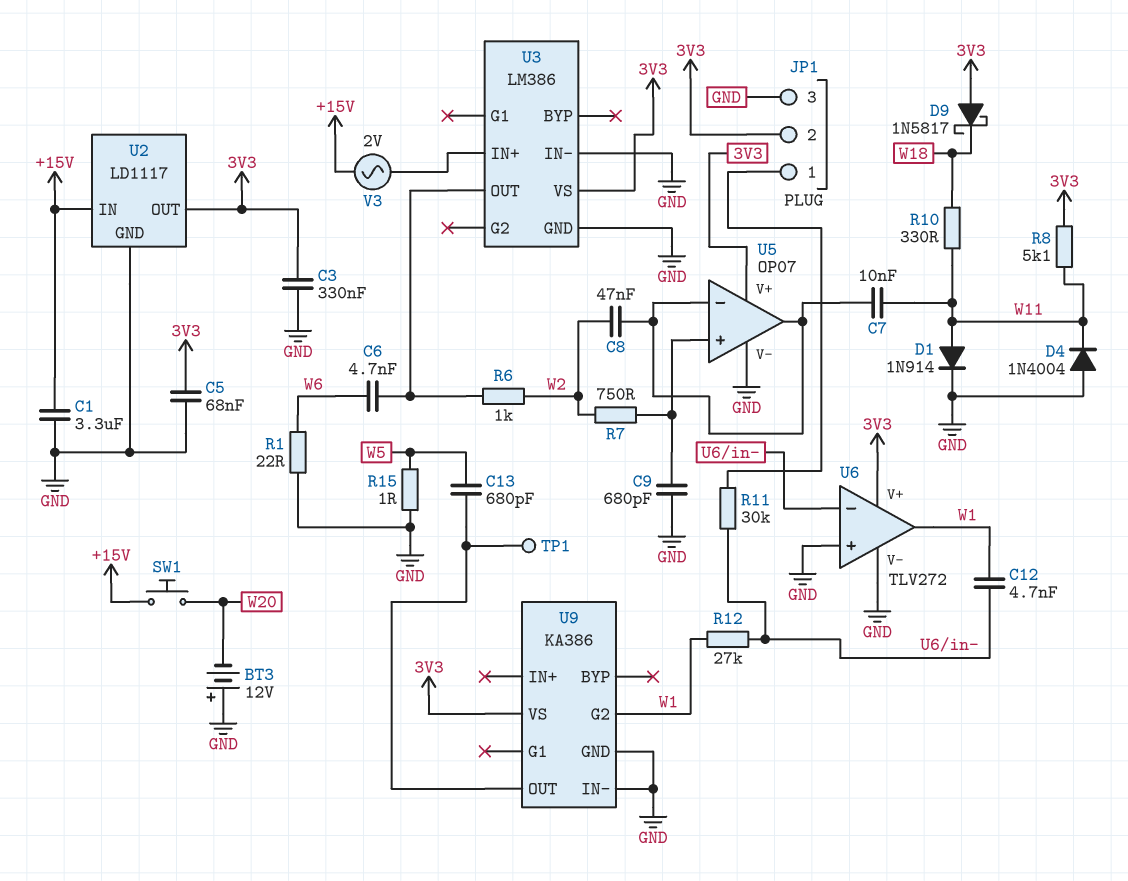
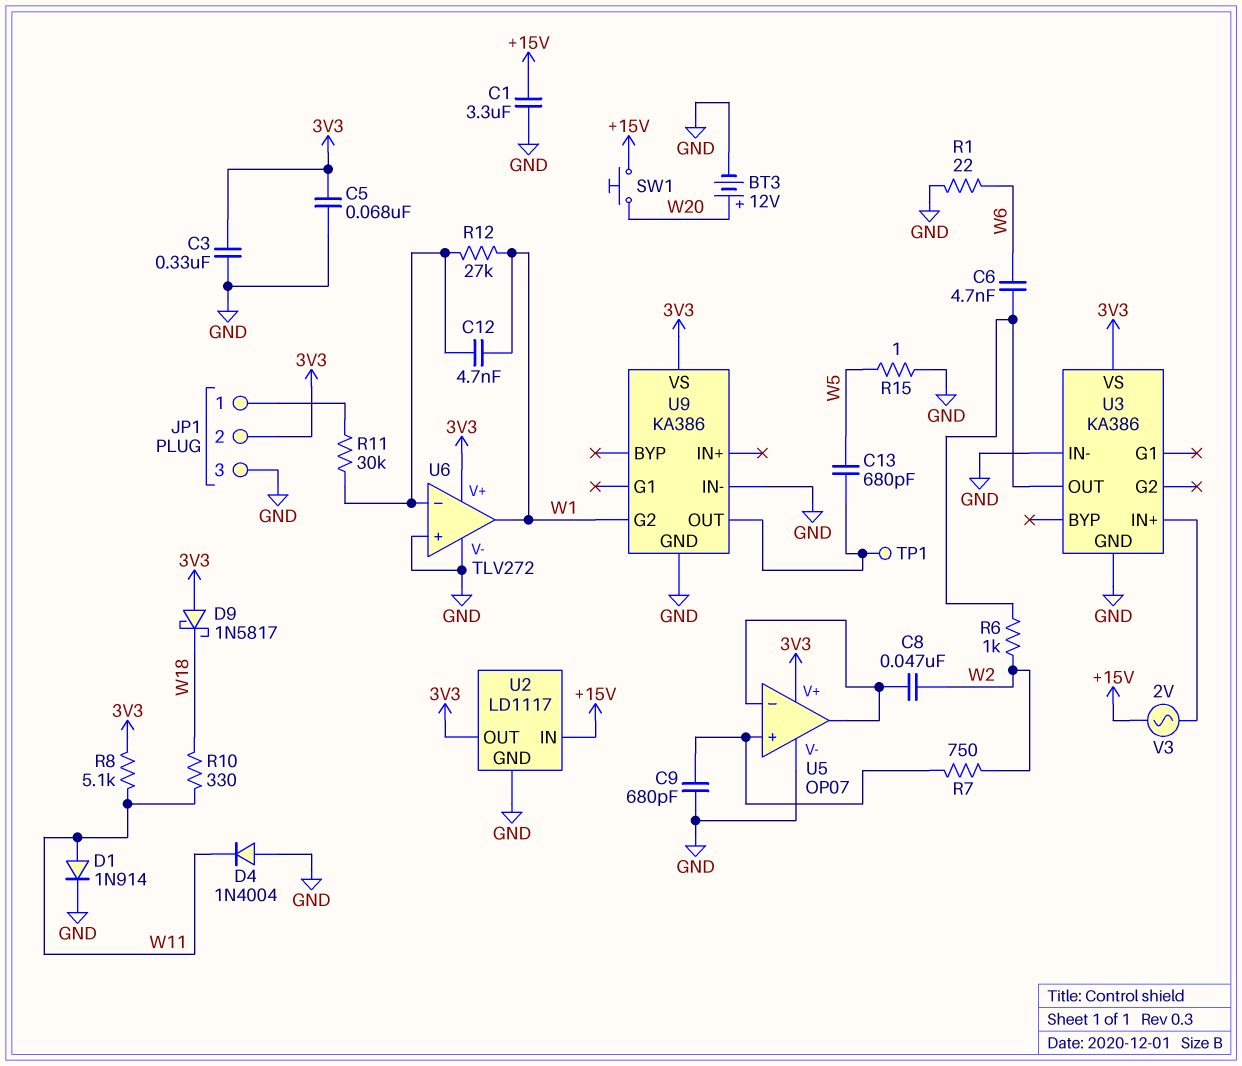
BT3: 12V (plus GND, minus W20) -> 12V (plus W20, minus GND)
C7: 10nF (U5/in-, W11) -> none
U3: LM386 -> KA386

